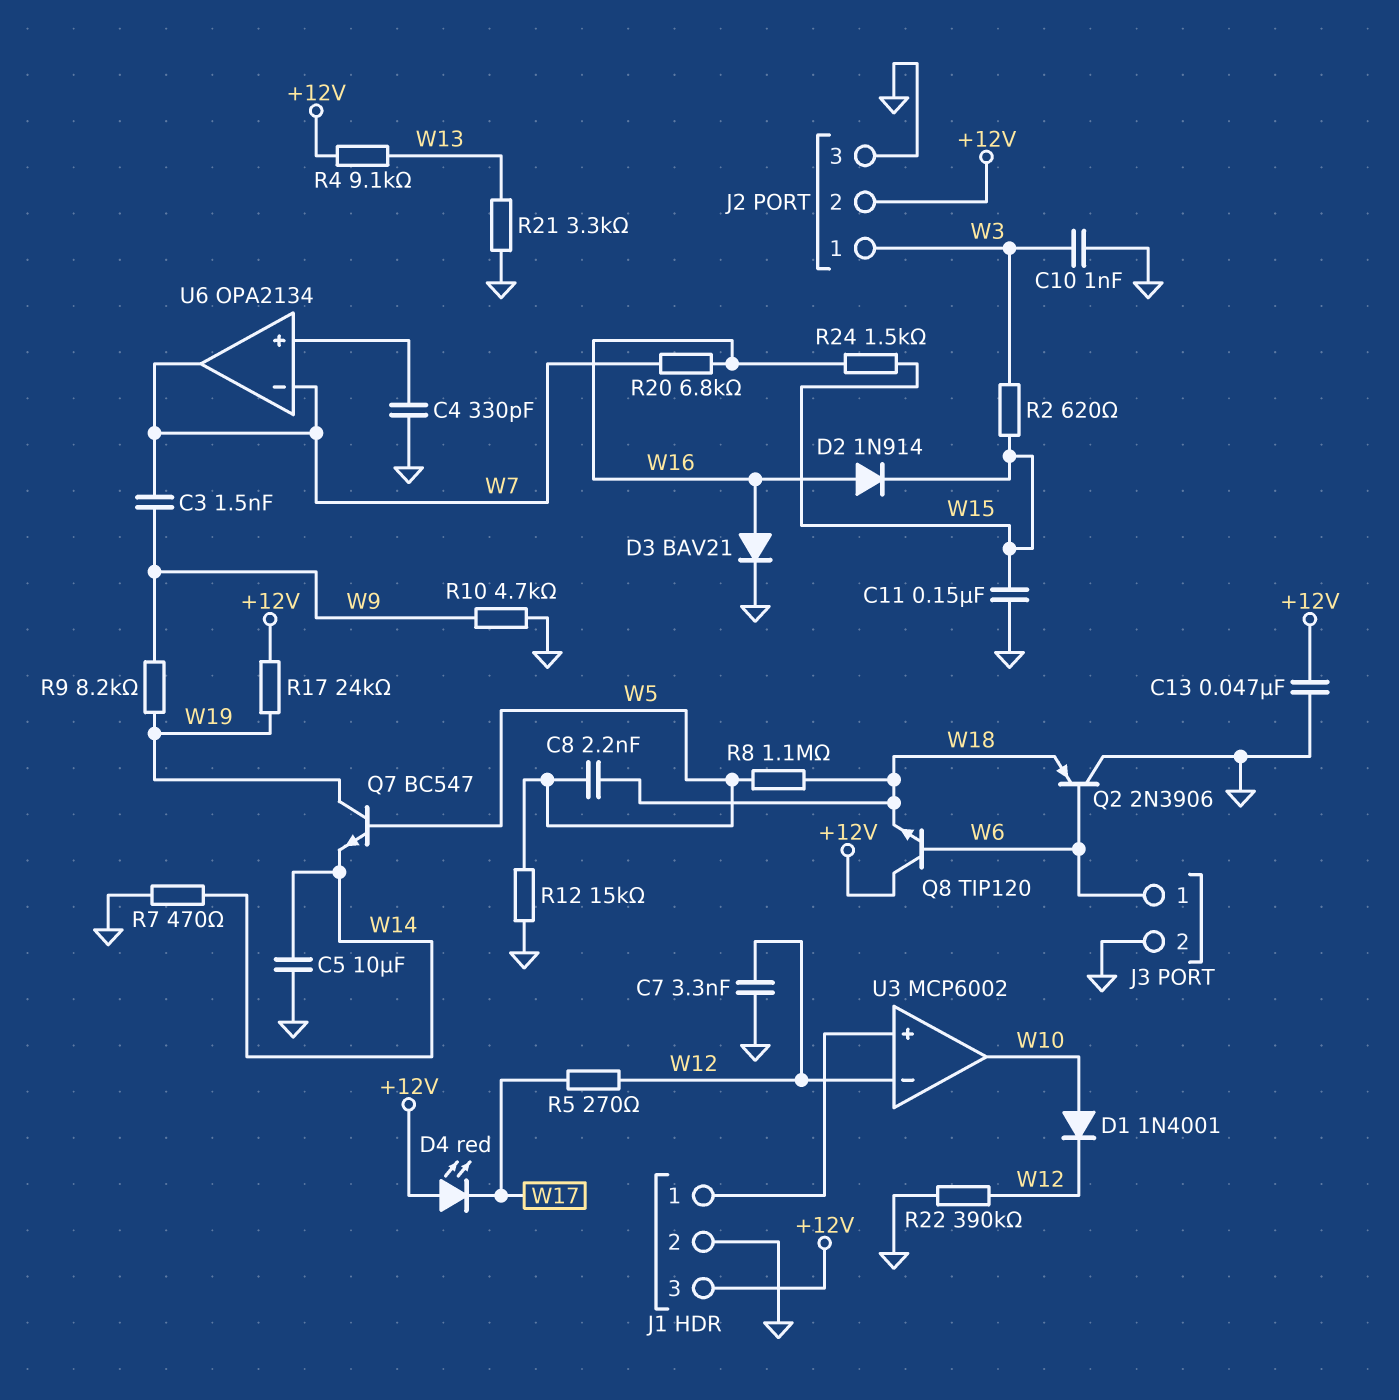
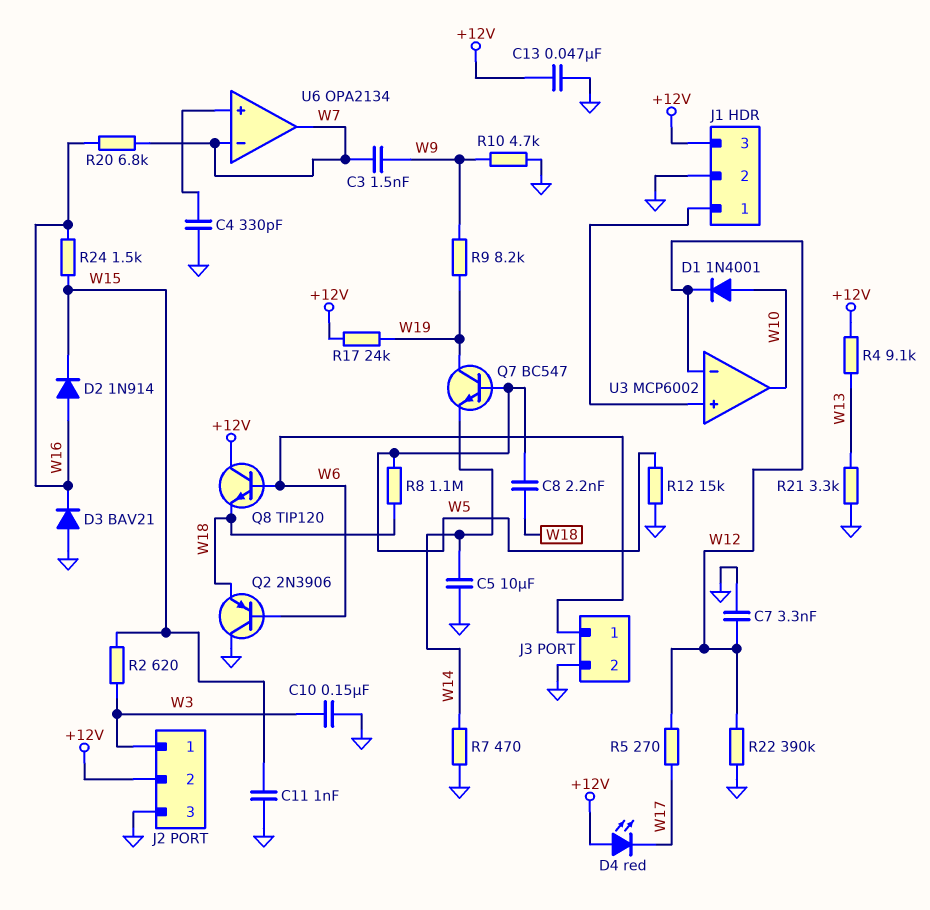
C10: 1nF (GND, W3) -> 150nF (GND, W3)
C11: 150nF (GND, W15) -> 1nF (GND, W15)
D3: diode BAV21 (A W16, K GND) -> diode BAV21 (A GND, K W16)

